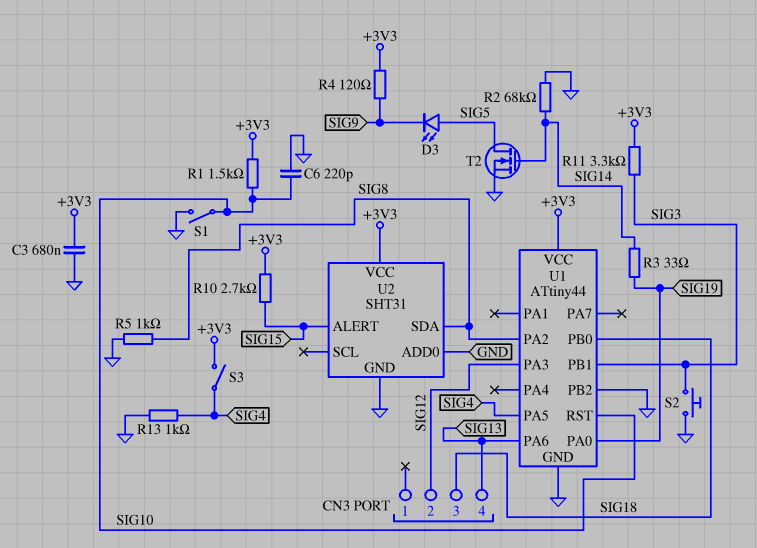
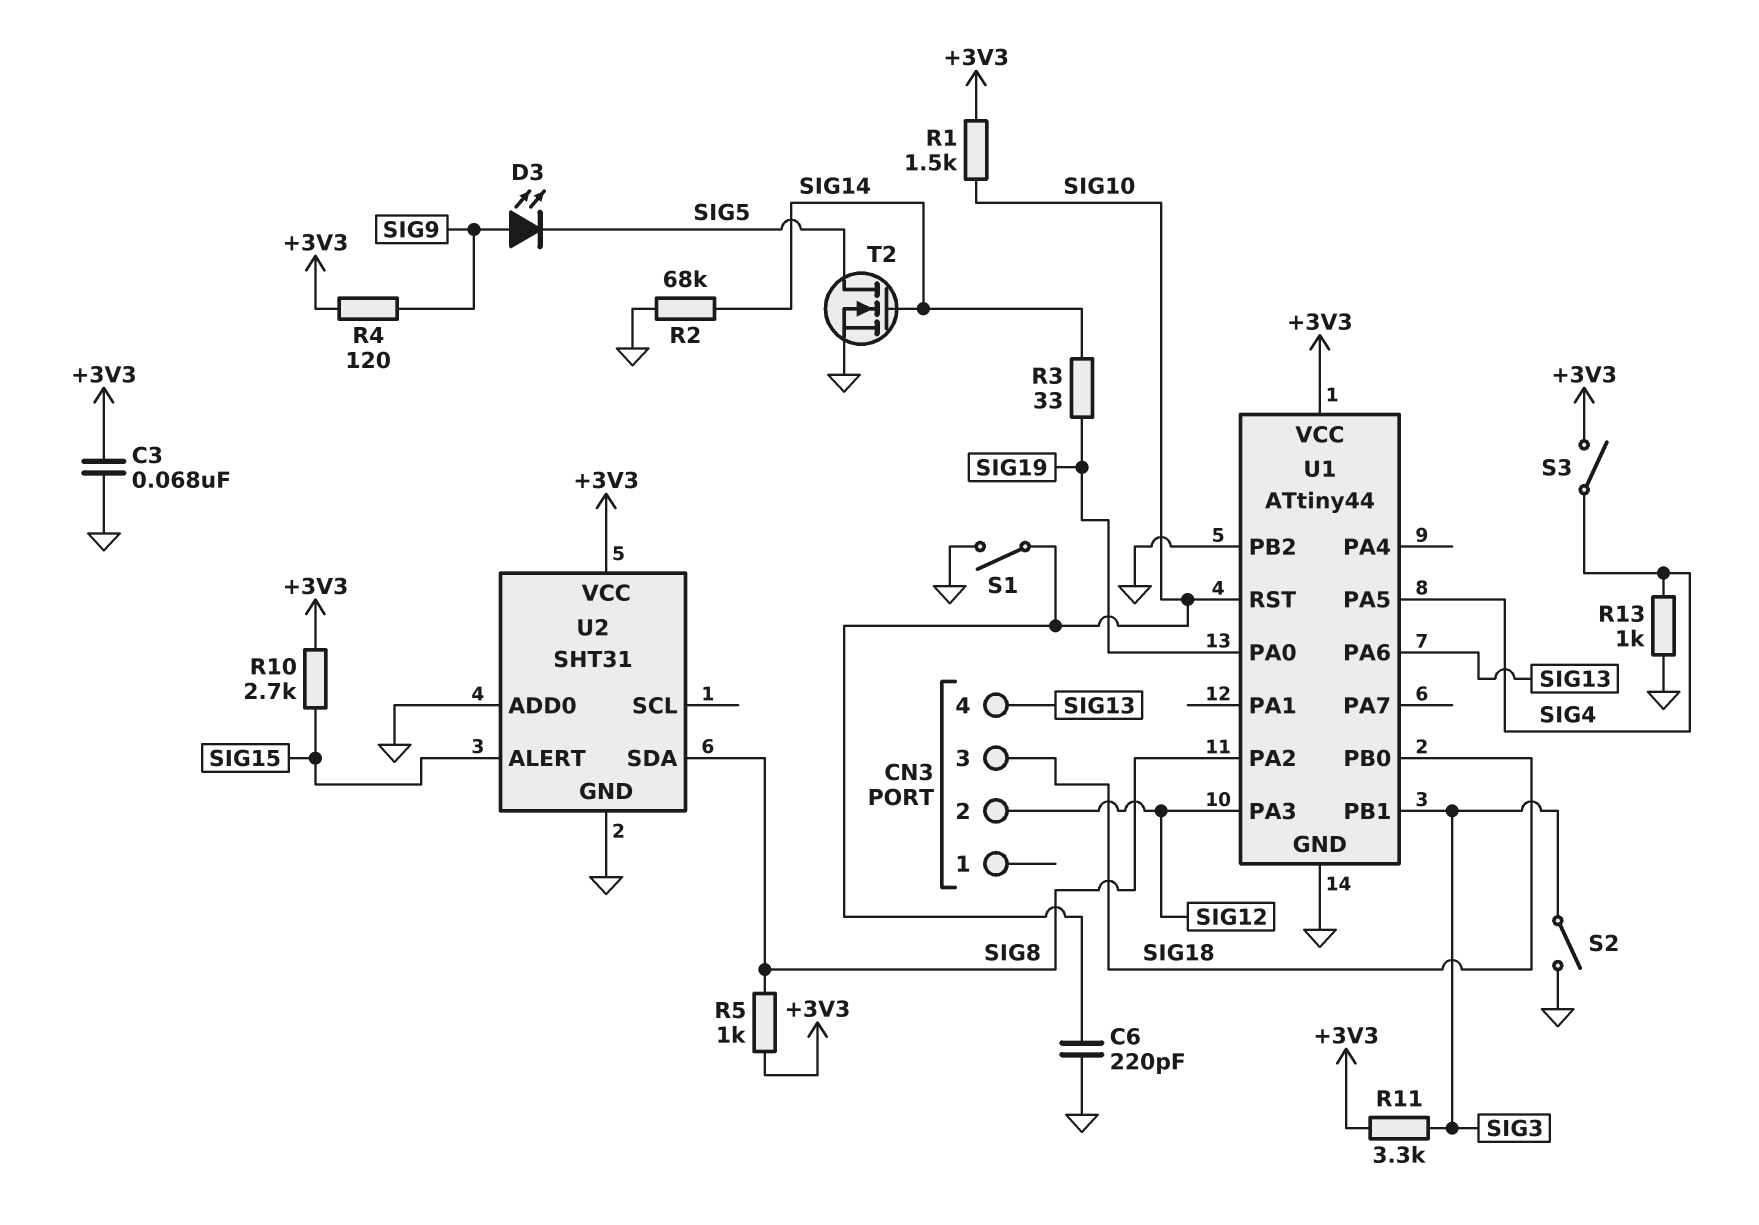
C3: 680nF (+3V3, GND) -> 68nF (+3V3, GND)
D3: LED (A SIG5, K SIG9) -> LED (A SIG9, K SIG5)
R5: 1k (GND, SIG8) -> 1k (+3V3, SIG8)
S2: button (GND, SIG3) -> switch (GND, SIG3)

